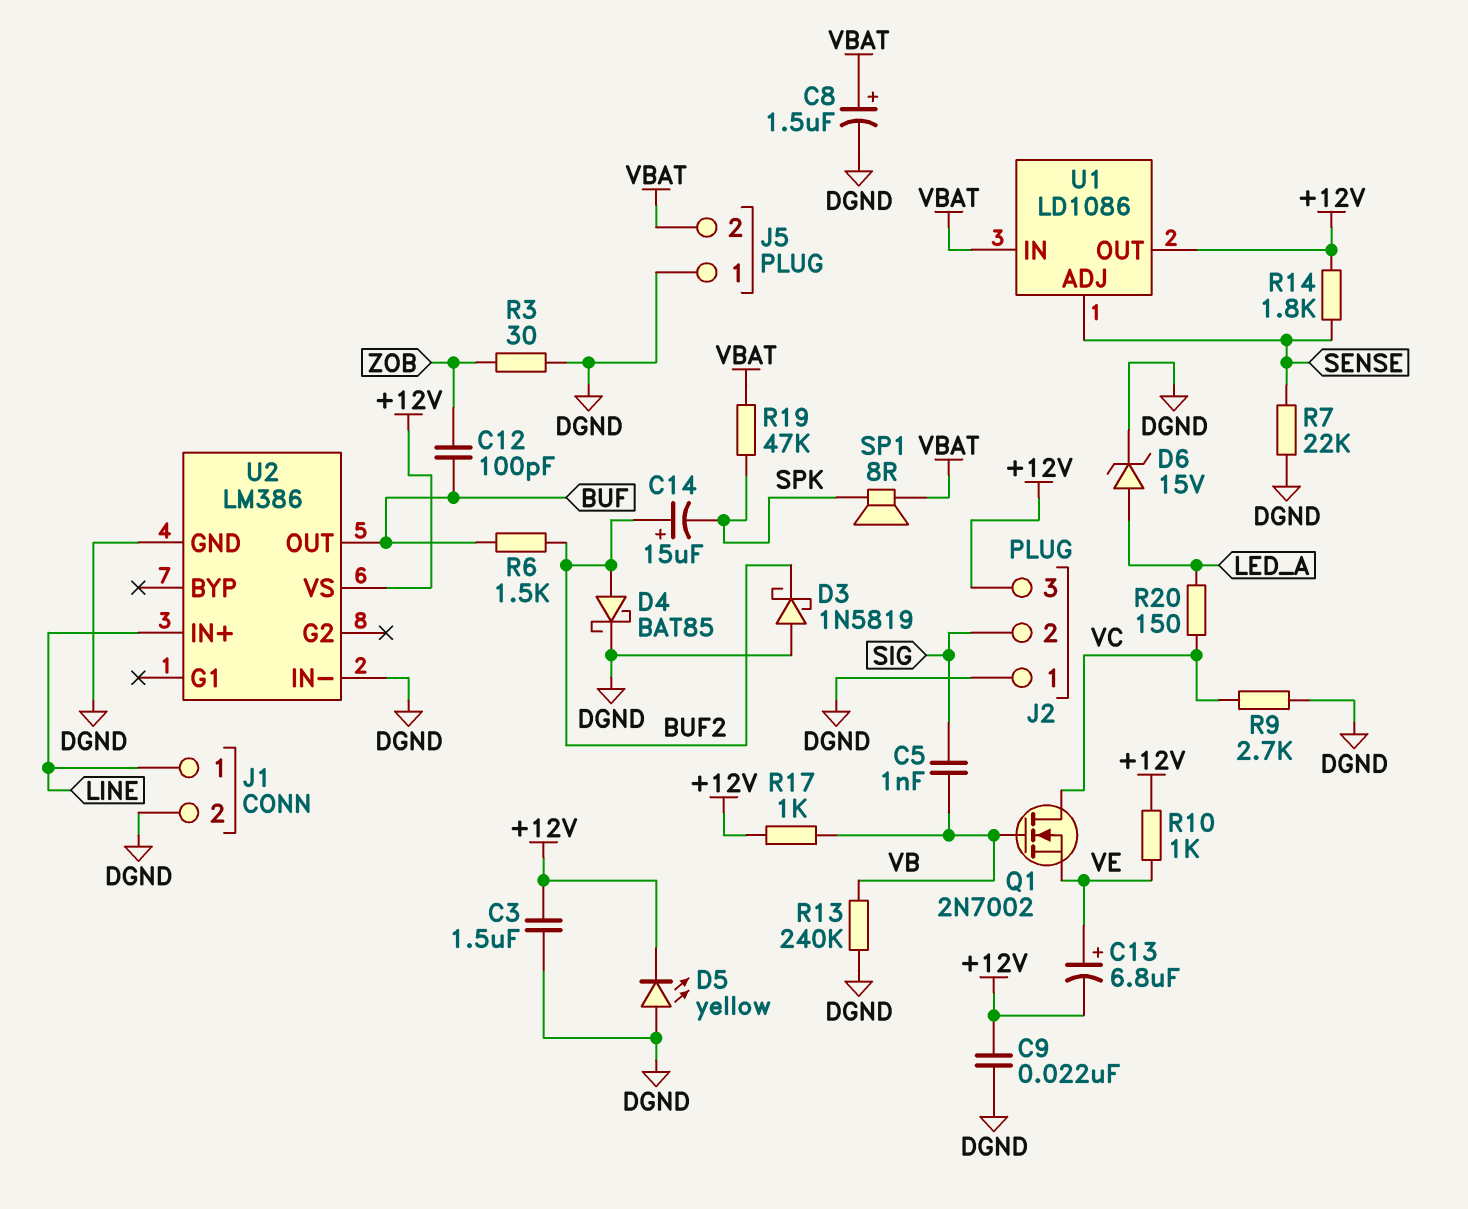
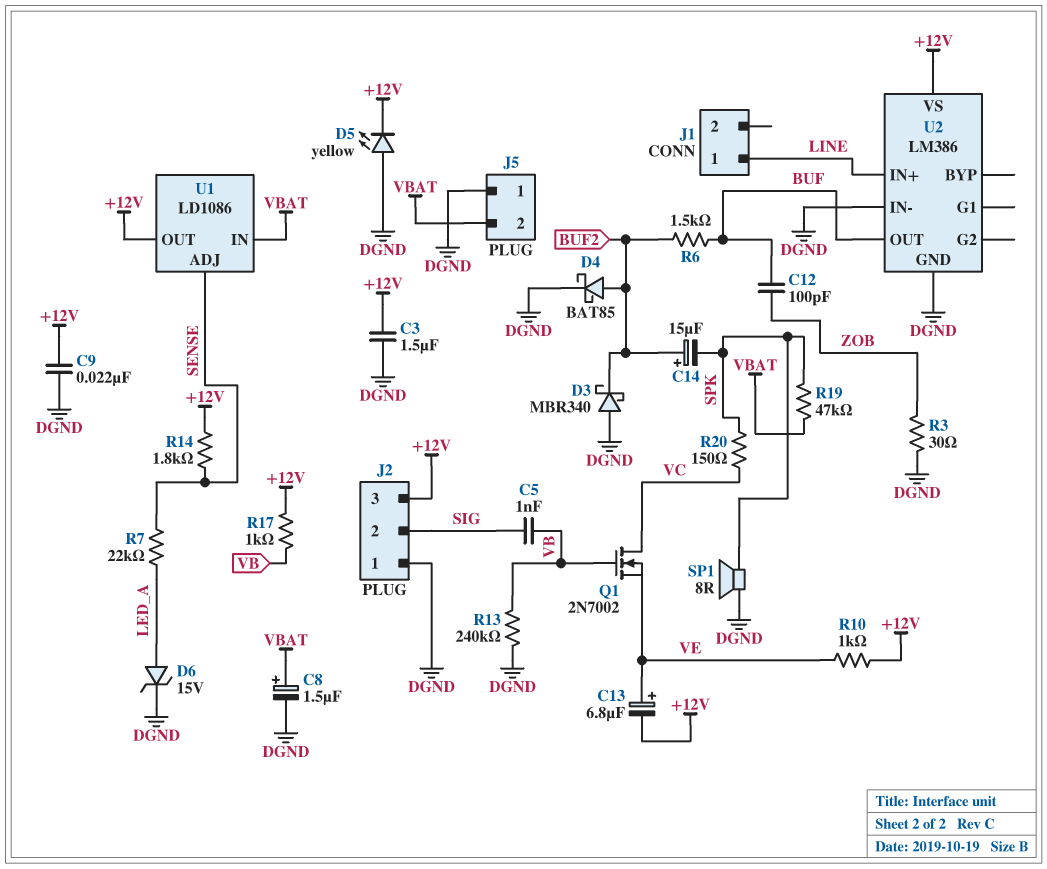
D3: schottky 1N5819 (A DGND, K BUF2) -> schottky MBR340 (A DGND, K BUF2)
J1 pin 2: DGND -> none
R7: 22k (DGND, SENSE) -> 22k (LED_A, SENSE)
R9: 2.7k (DGND, VC) -> none
R20: 150 (LED_A, VC) -> 150 (SPK, VC)
SP1: speaker 8R (SPK, VBAT) -> speaker 8R (DGND, SPK)

